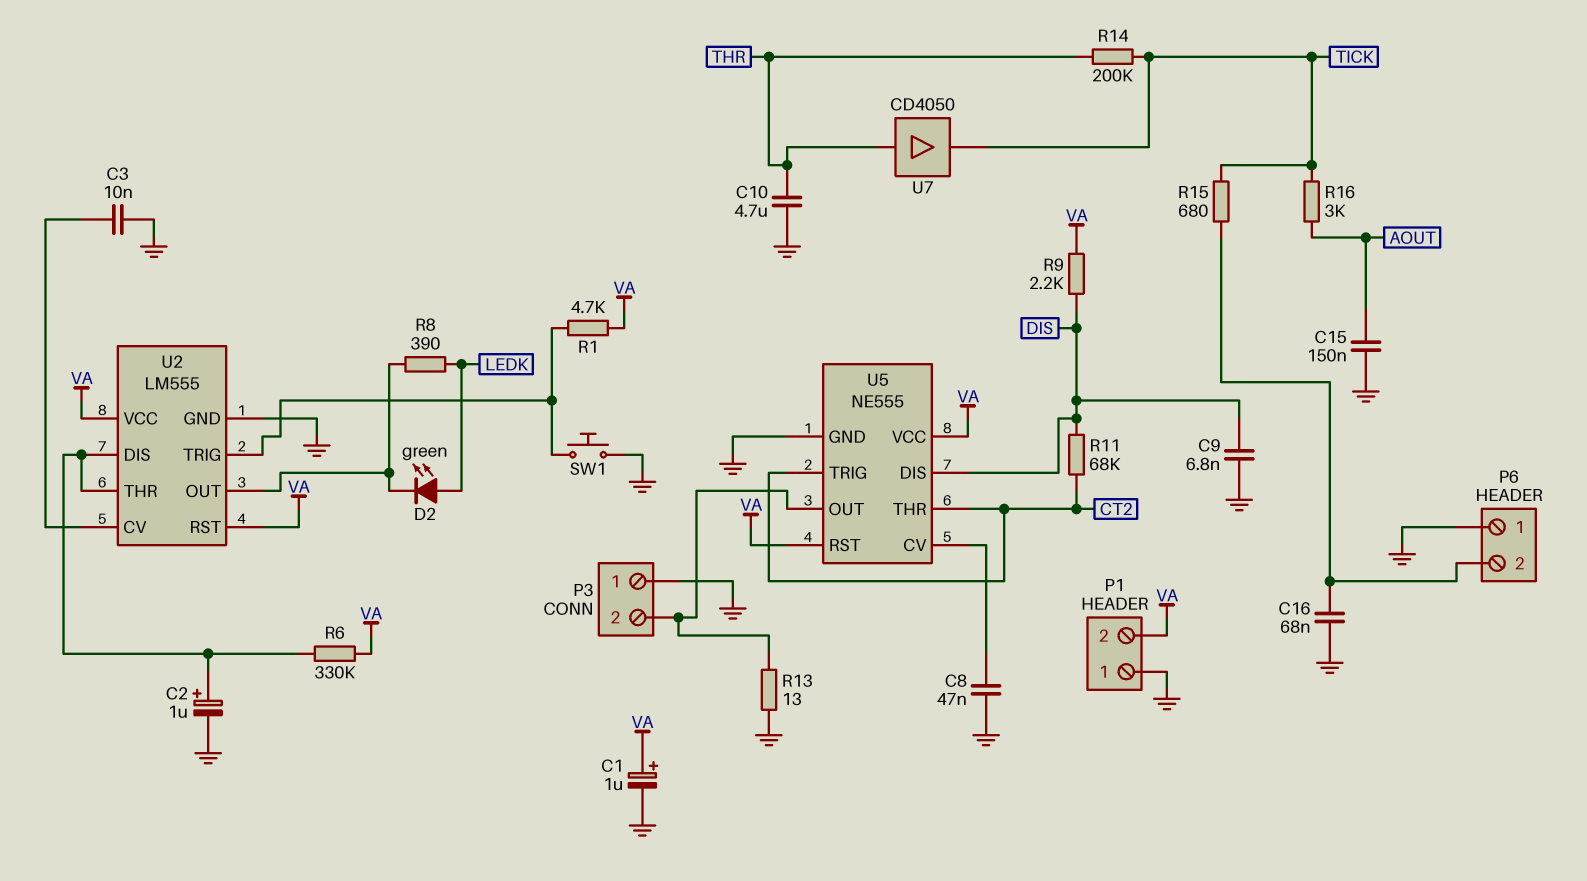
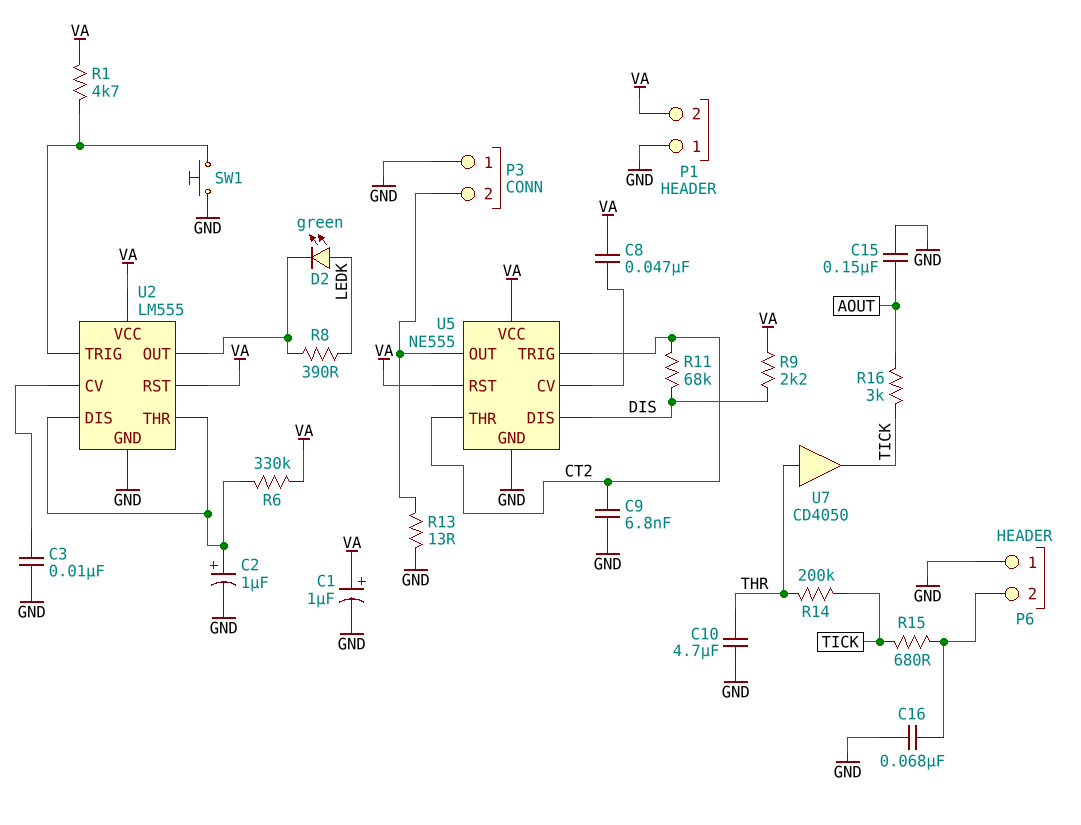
C8: 47nF (GND, U5/CV) -> 47nF (U5/CV, VA)
C9: 6.8nF (DIS, GND) -> 6.8nF (CT2, GND)

